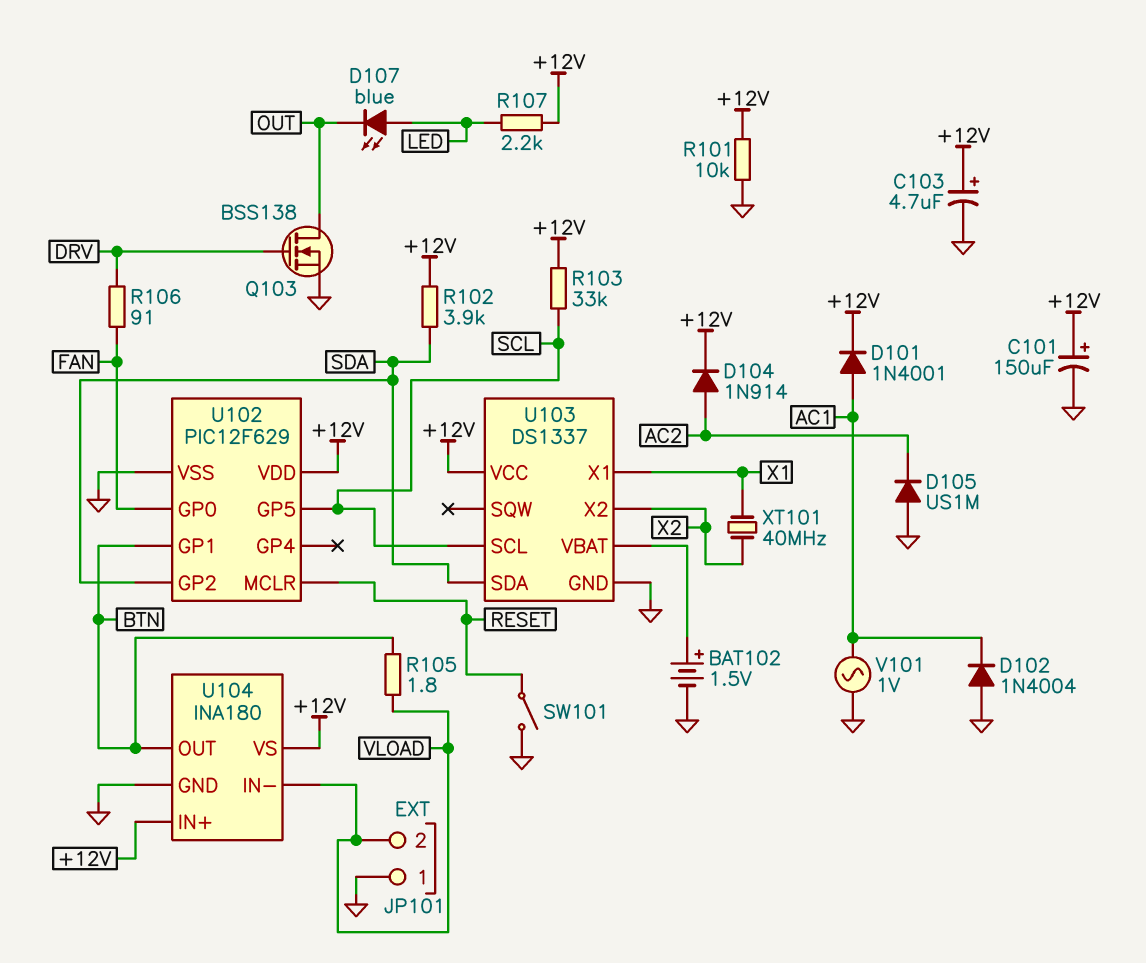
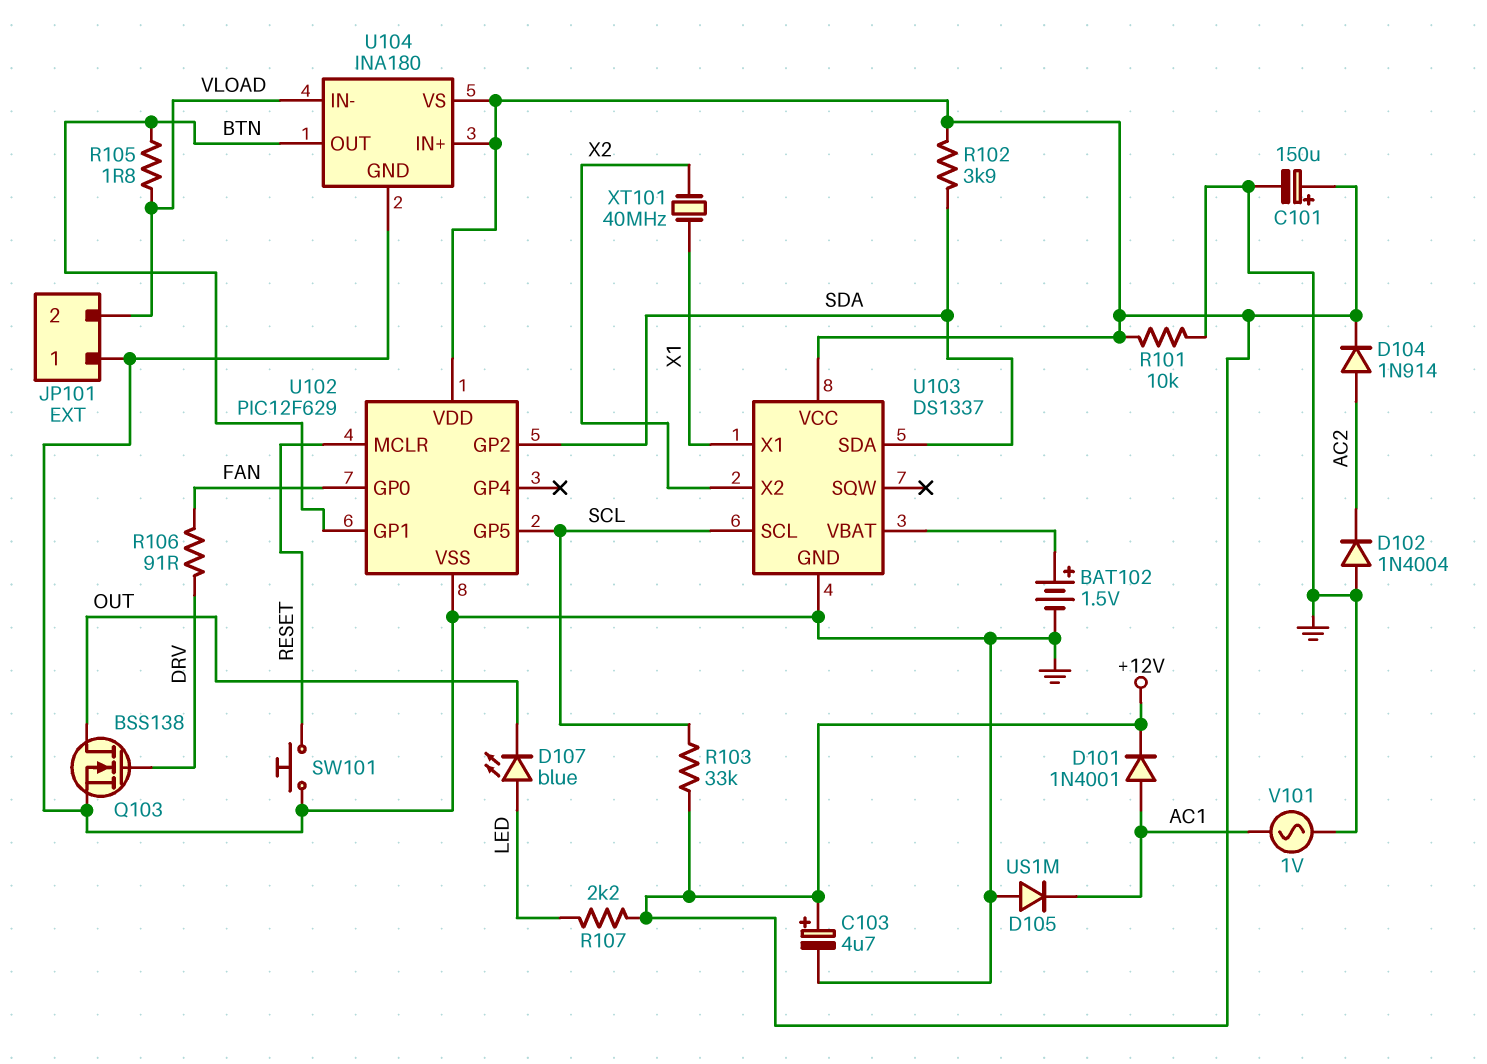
D102: diode 1N4004 (A GND, K AC1) -> diode 1N4004 (A GND, K AC2)
D105: diode US1M (A GND, K AC2) -> diode US1M (A GND, K AC1)
SW101: switch (GND, RESET) -> button (GND, RESET)

